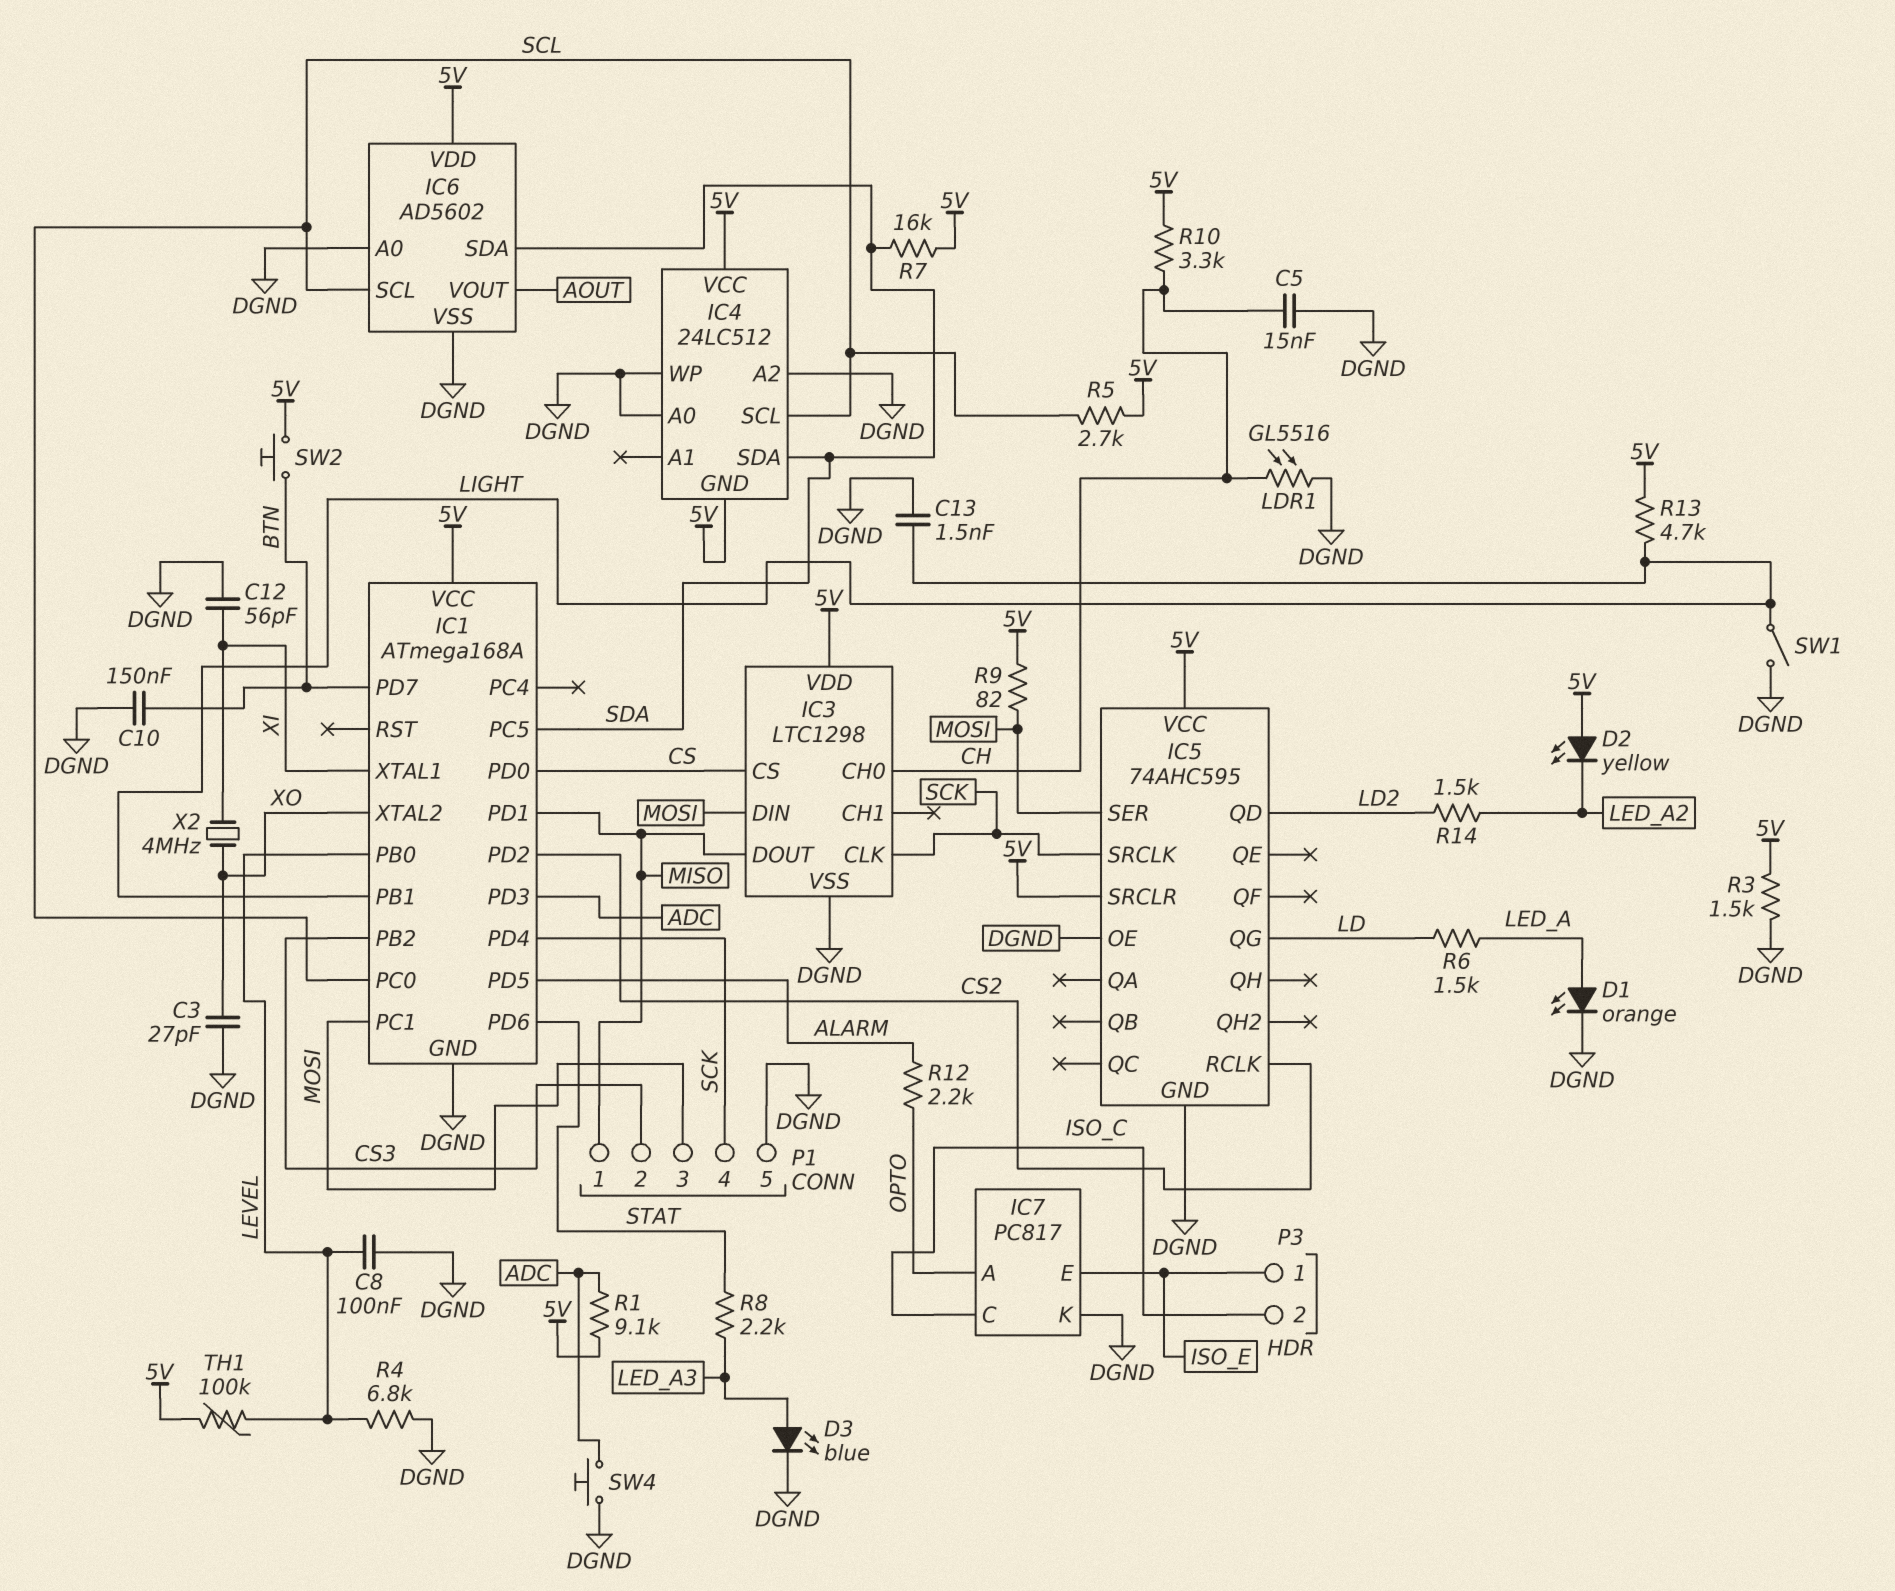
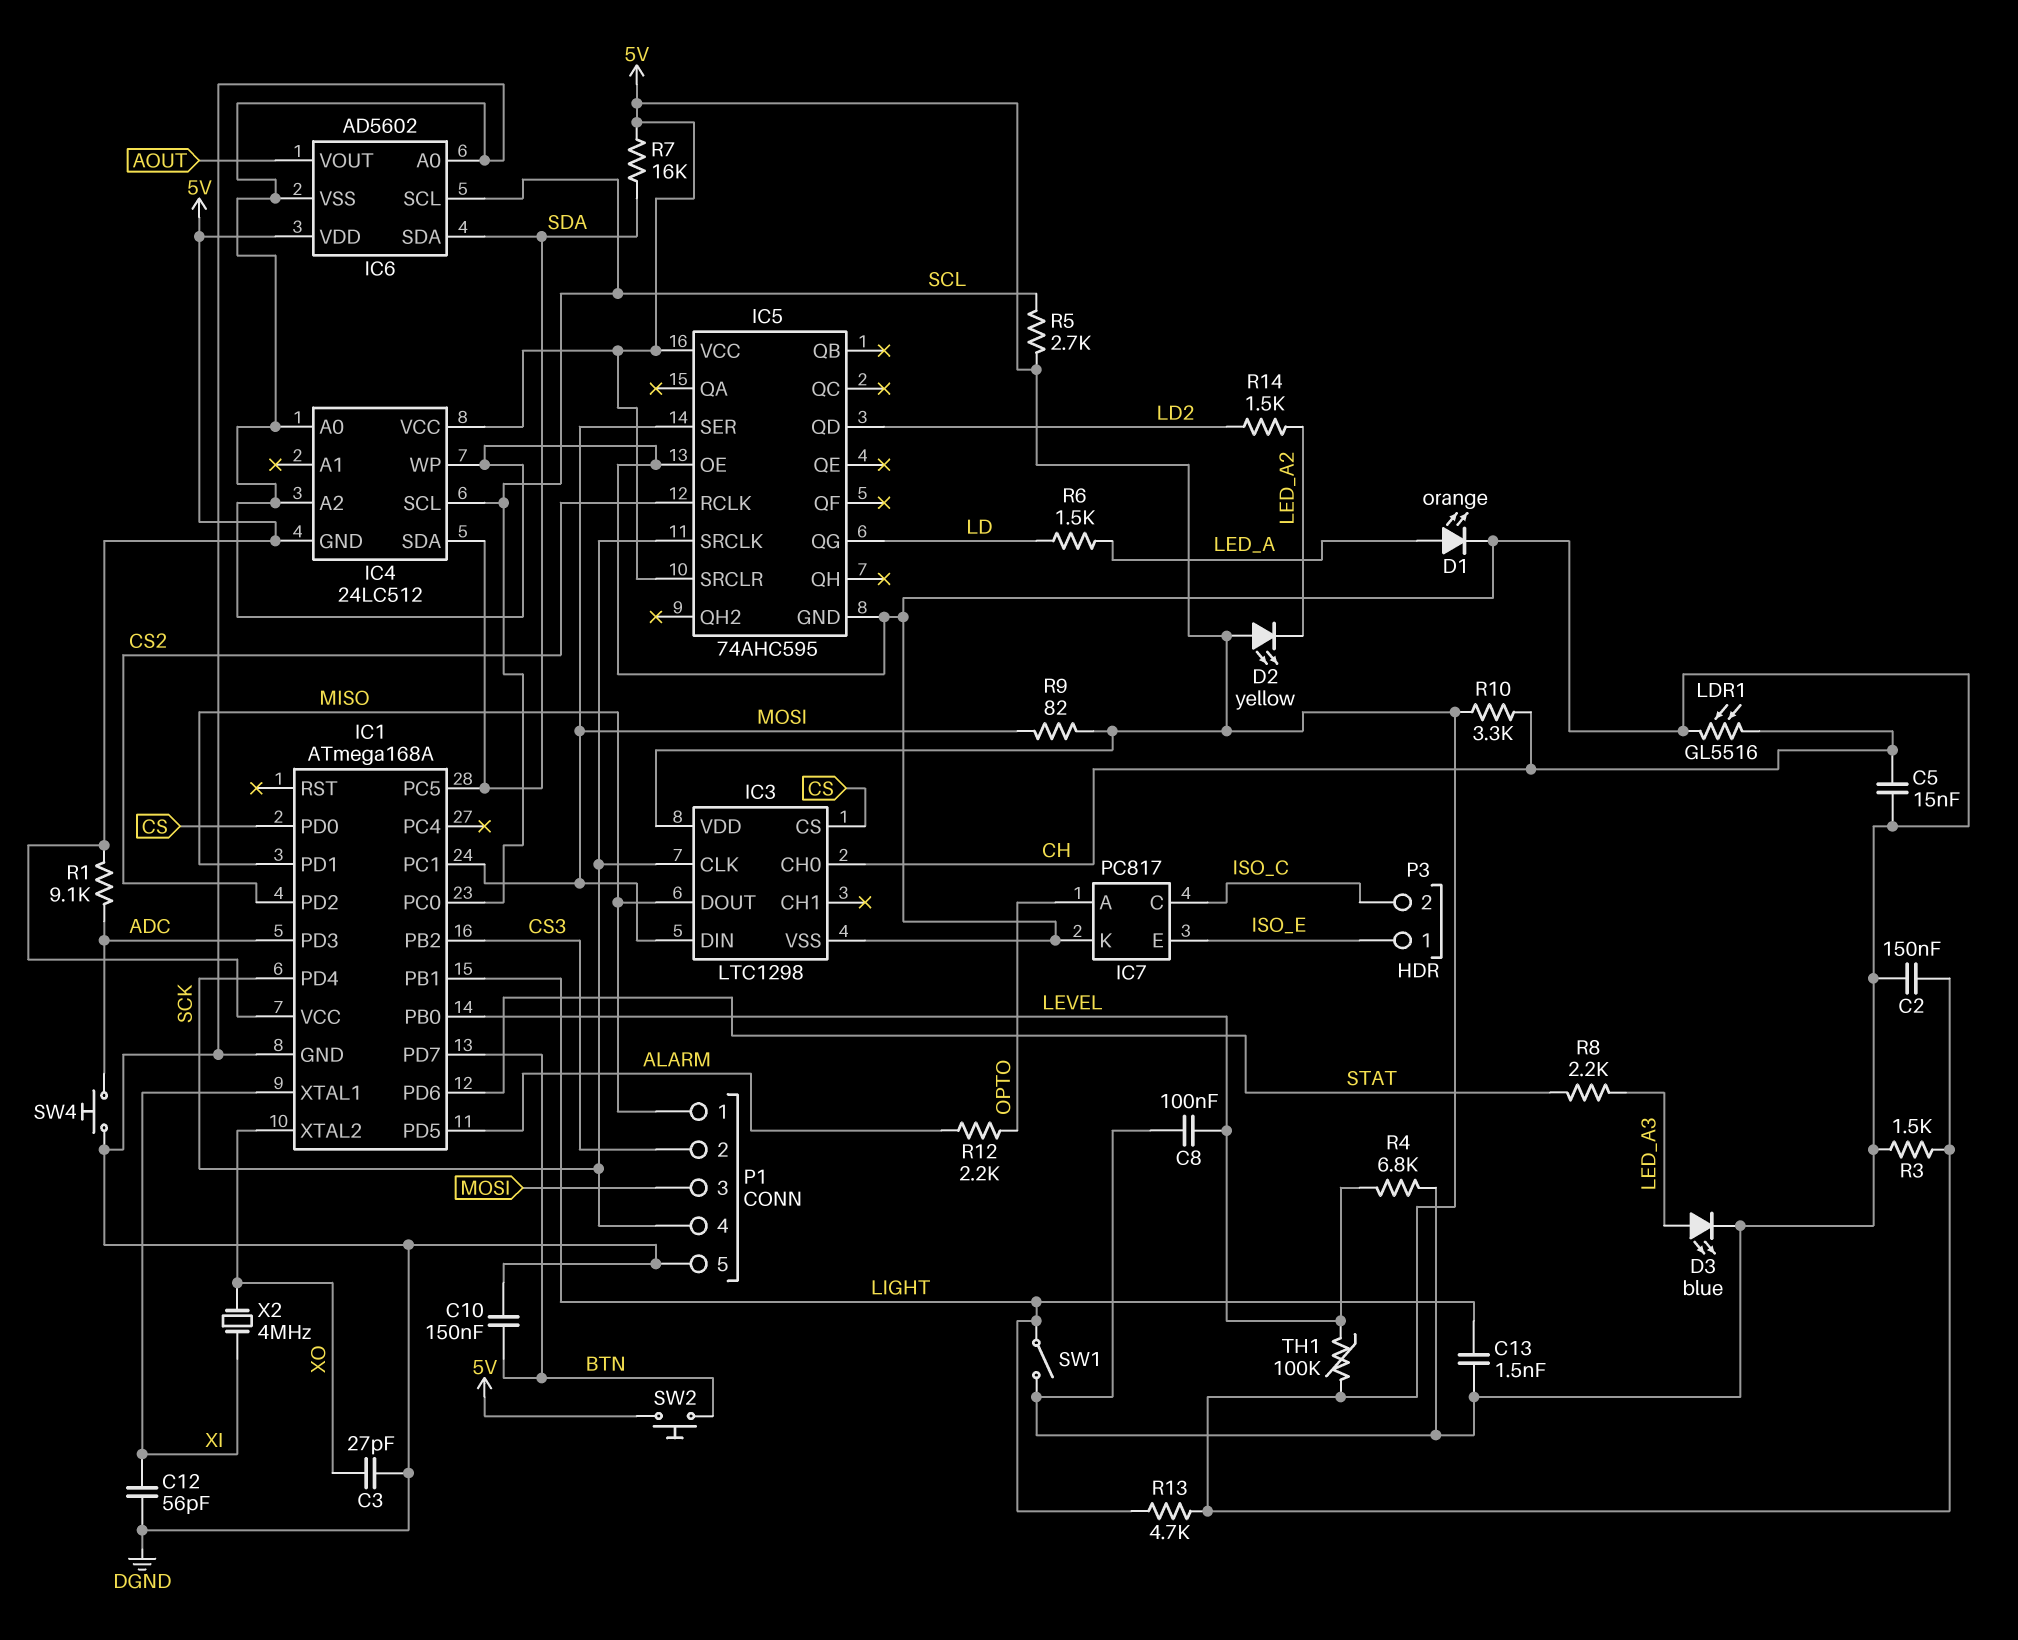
C2: none -> 150nF (5V, DGND)

